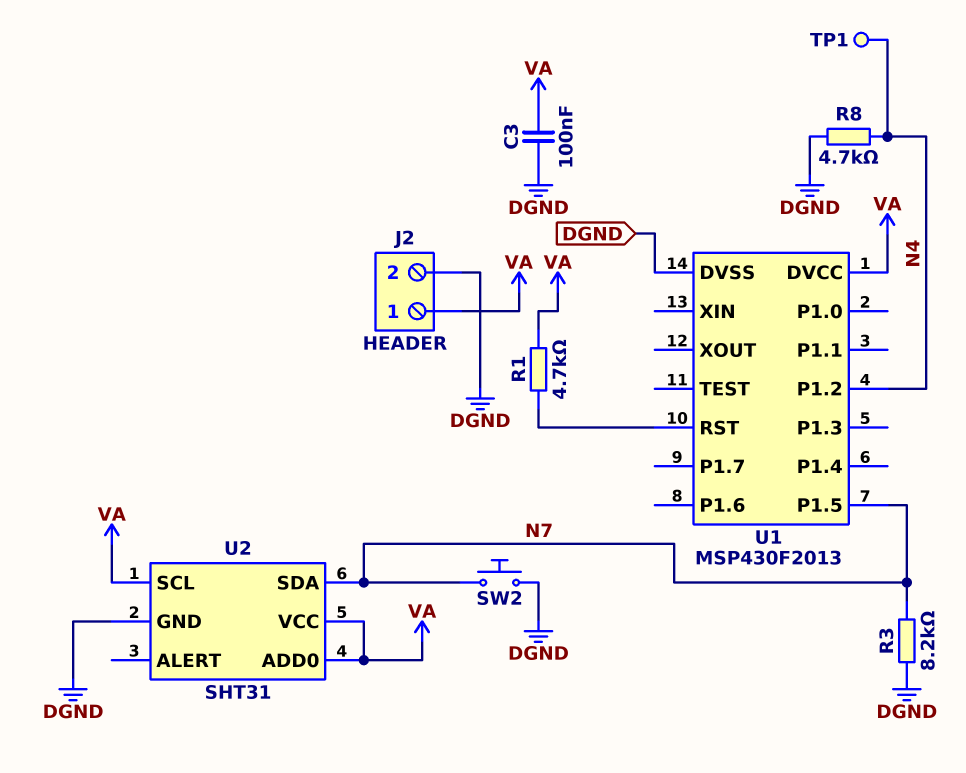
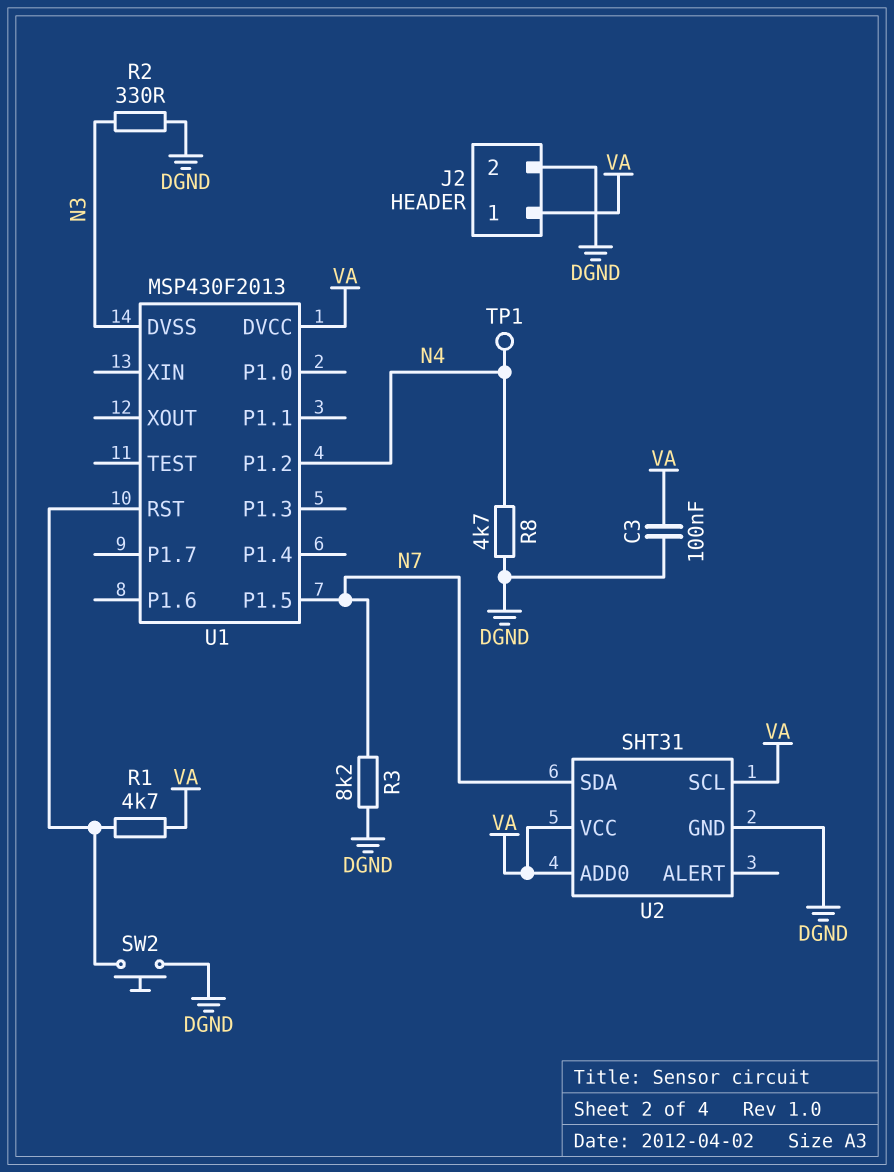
R2: none -> 330 (DGND, N3)
SW2: button (DGND, N7) -> button (DGND, U1/RST)
U1 pin DVSS: DGND -> N3

